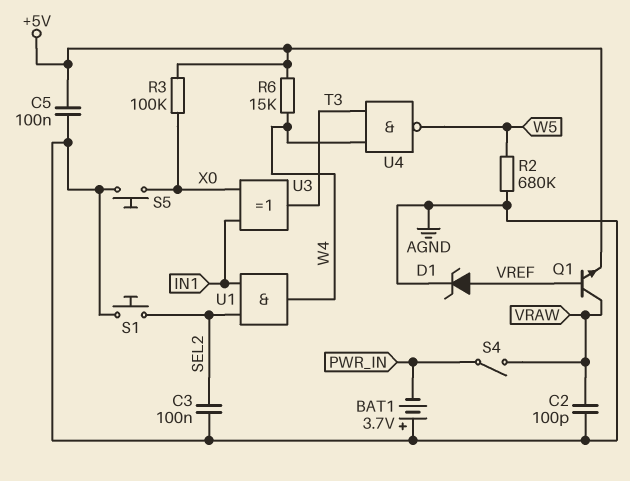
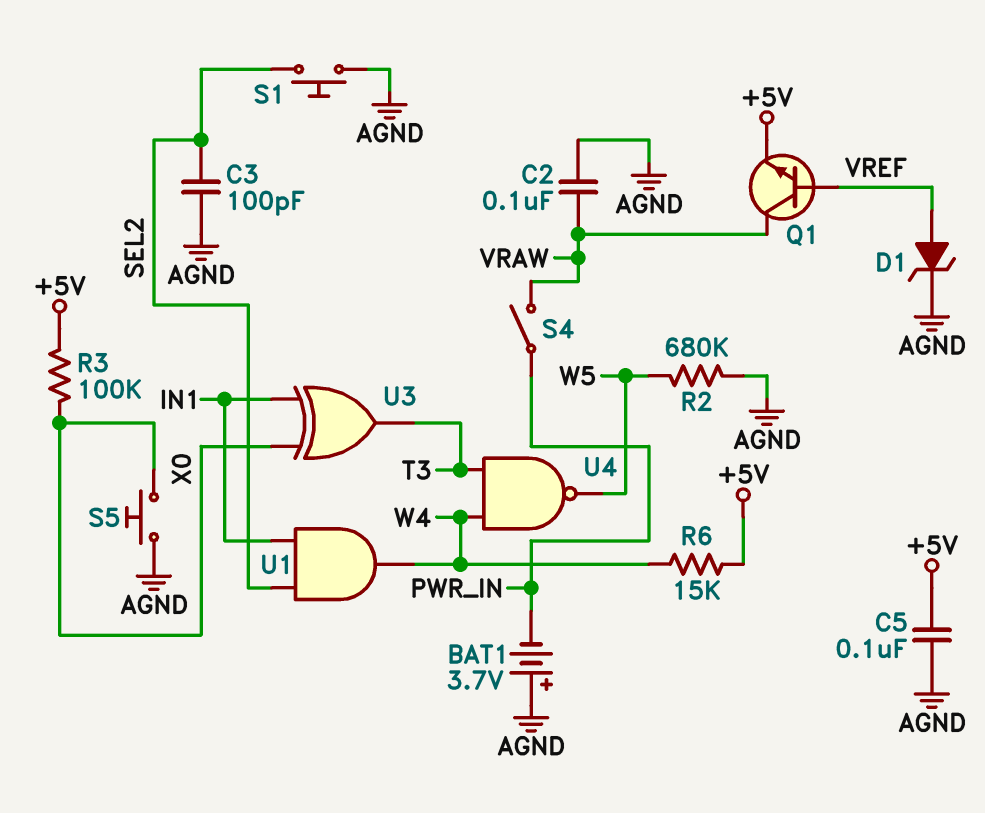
C2: 100pF (AGND, VRAW) -> 100nF (AGND, VRAW)
C3: 100nF (AGND, SEL2) -> 100pF (AGND, SEL2)

